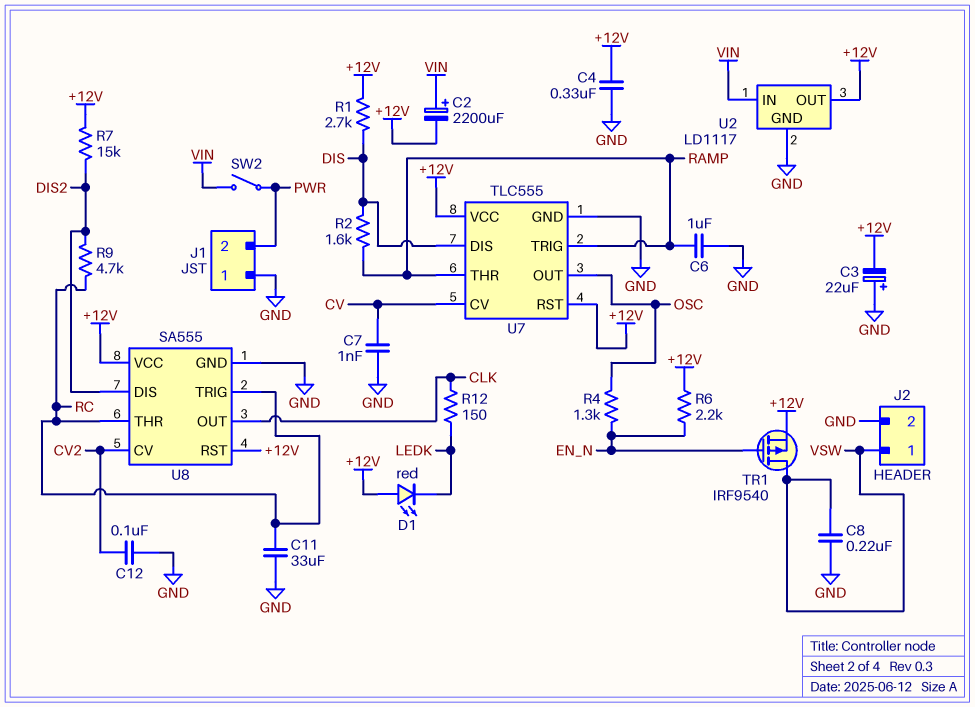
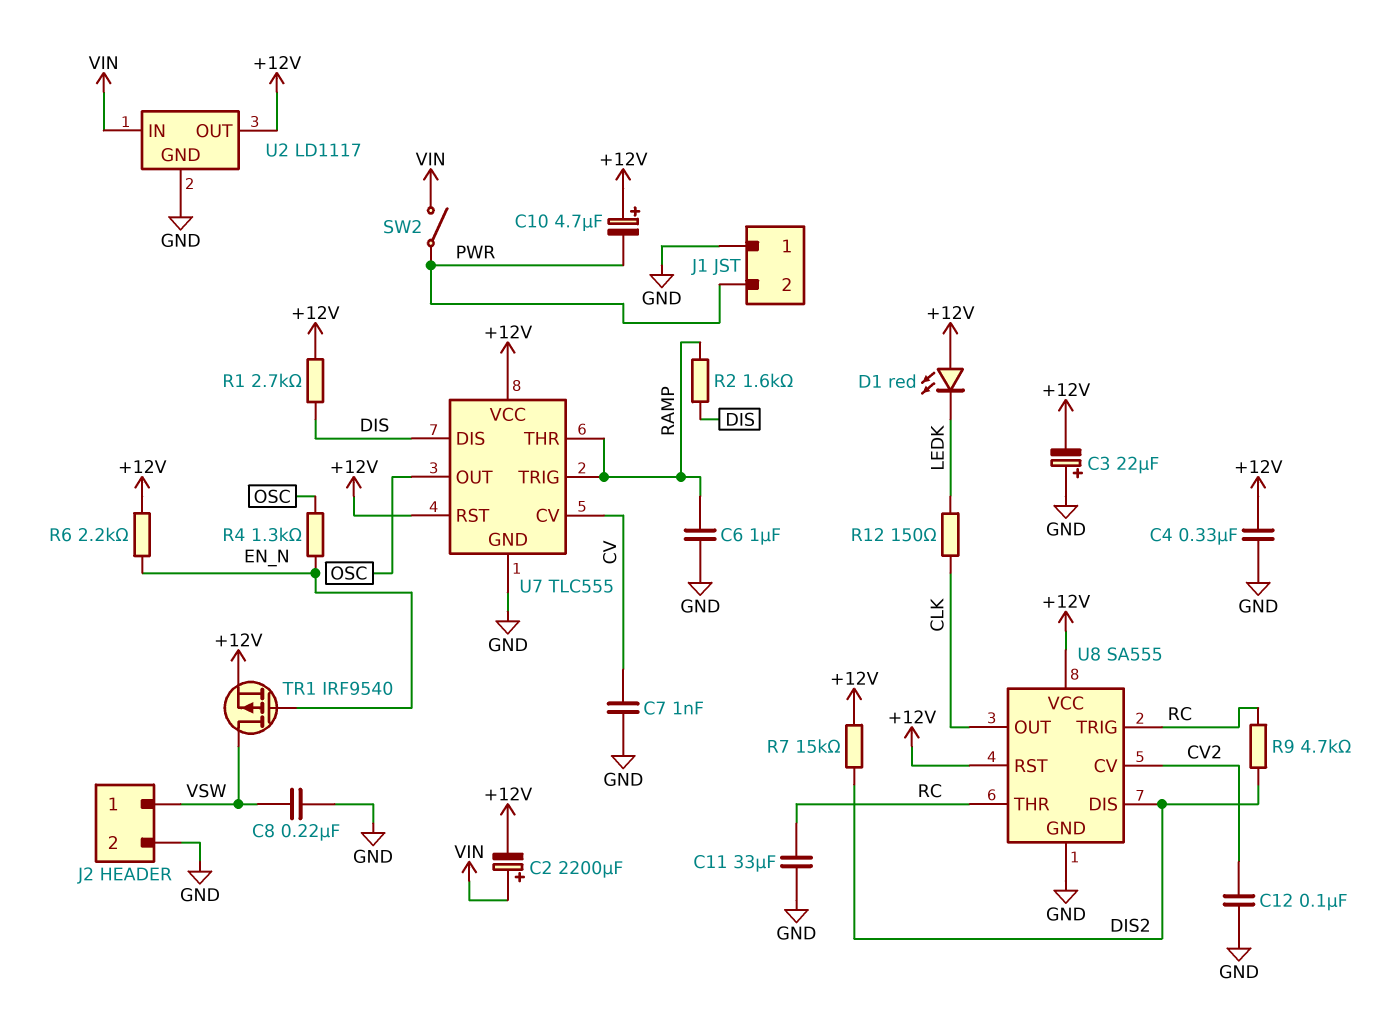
C10: none -> 4.7uF (plus +12V, minus PWR)

